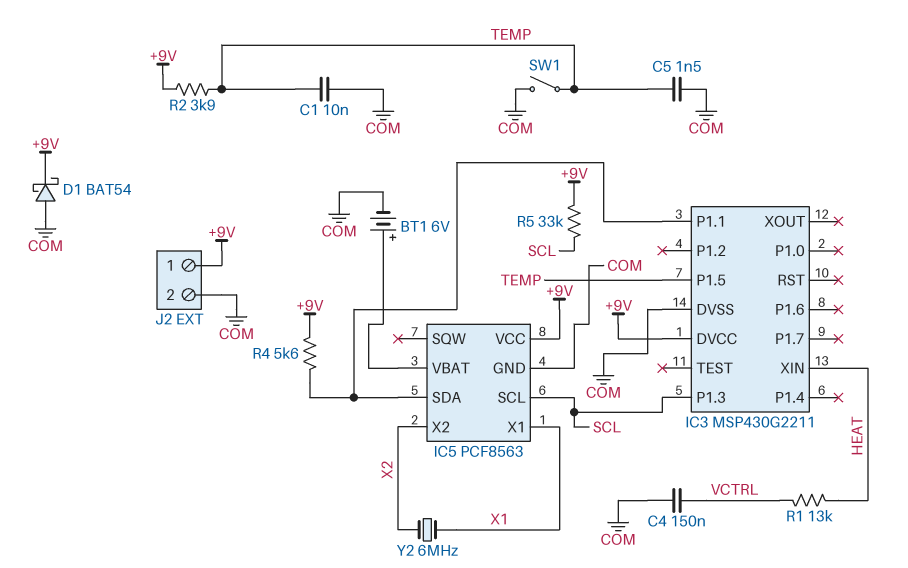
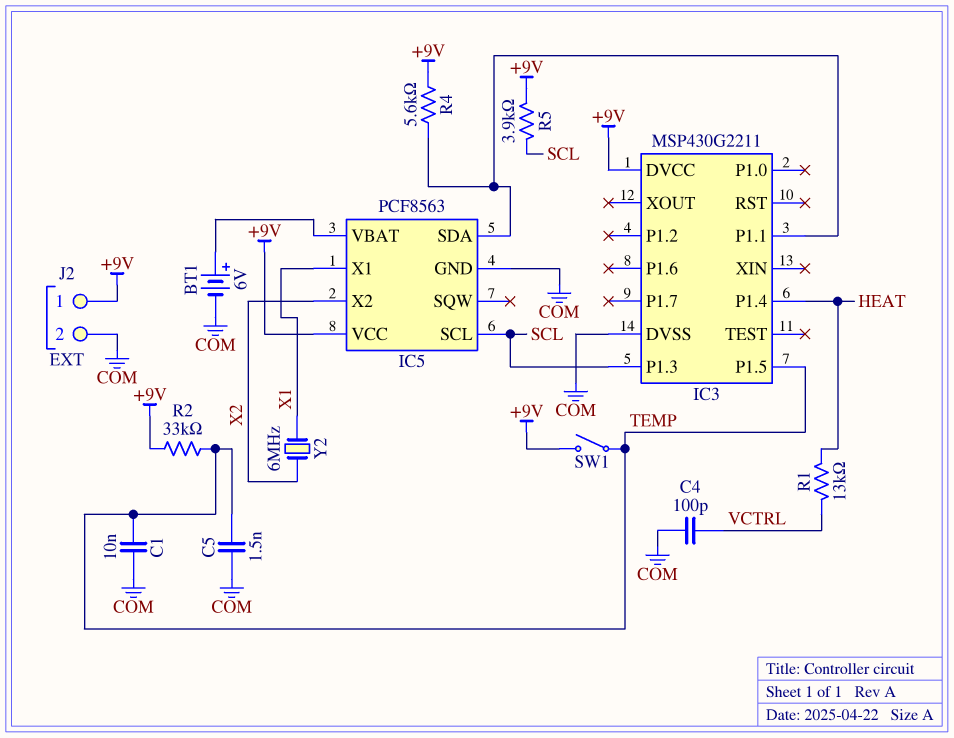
C4: 150nF (COM, VCTRL) -> 100pF (COM, VCTRL)
D1: schottky BAT54 (A COM, K +9V) -> none
IC3 pin P1.4: none -> HEAT
IC3 pin XIN: HEAT -> none
R2: 3.9k (+9V, TEMP) -> 33k (+9V, TEMP)
R5: 33k (+9V, SCL) -> 3.9k (+9V, SCL)
SW1: switch (COM, TEMP) -> switch (+9V, TEMP)

